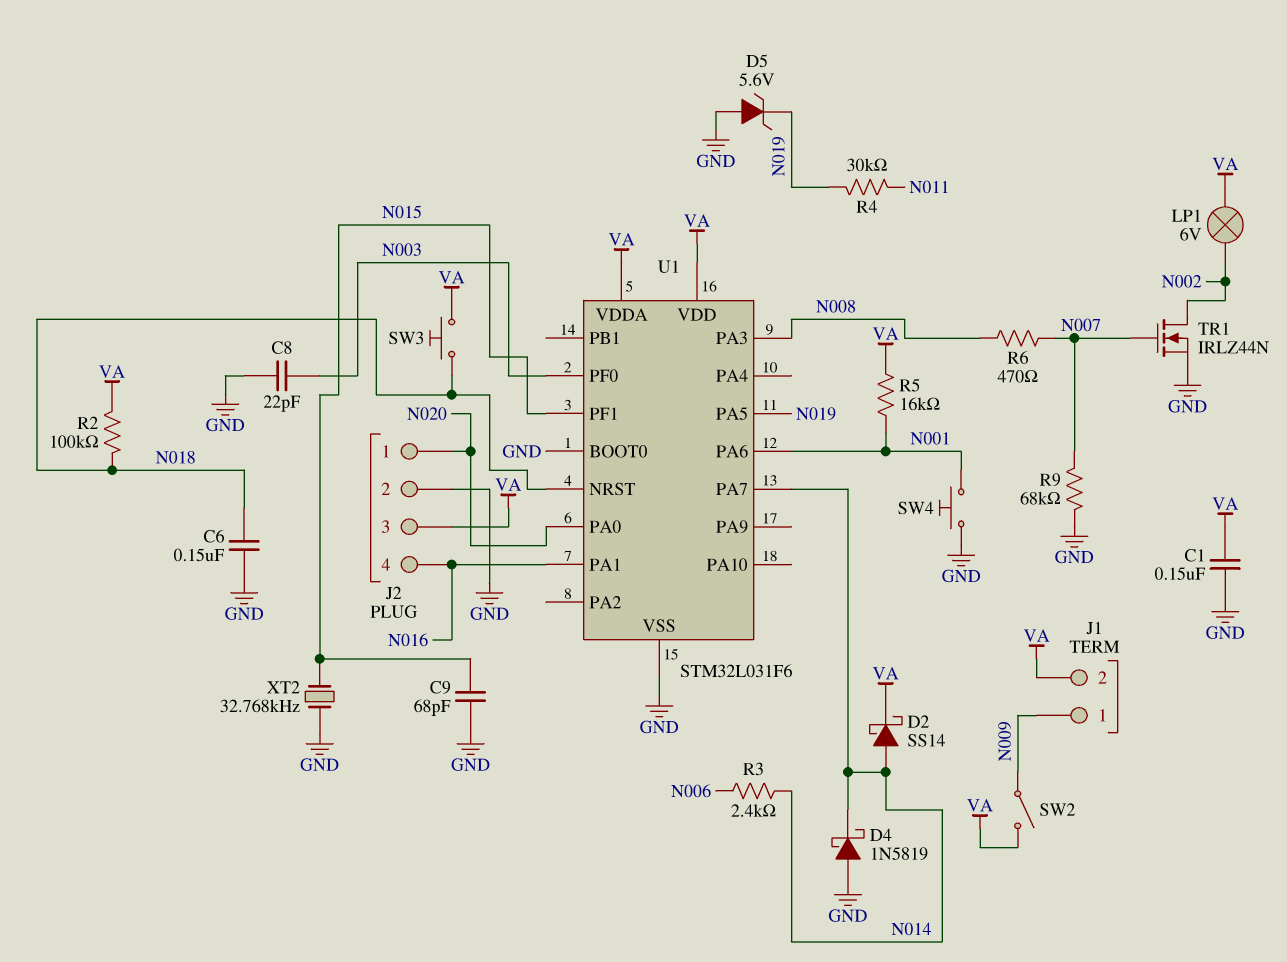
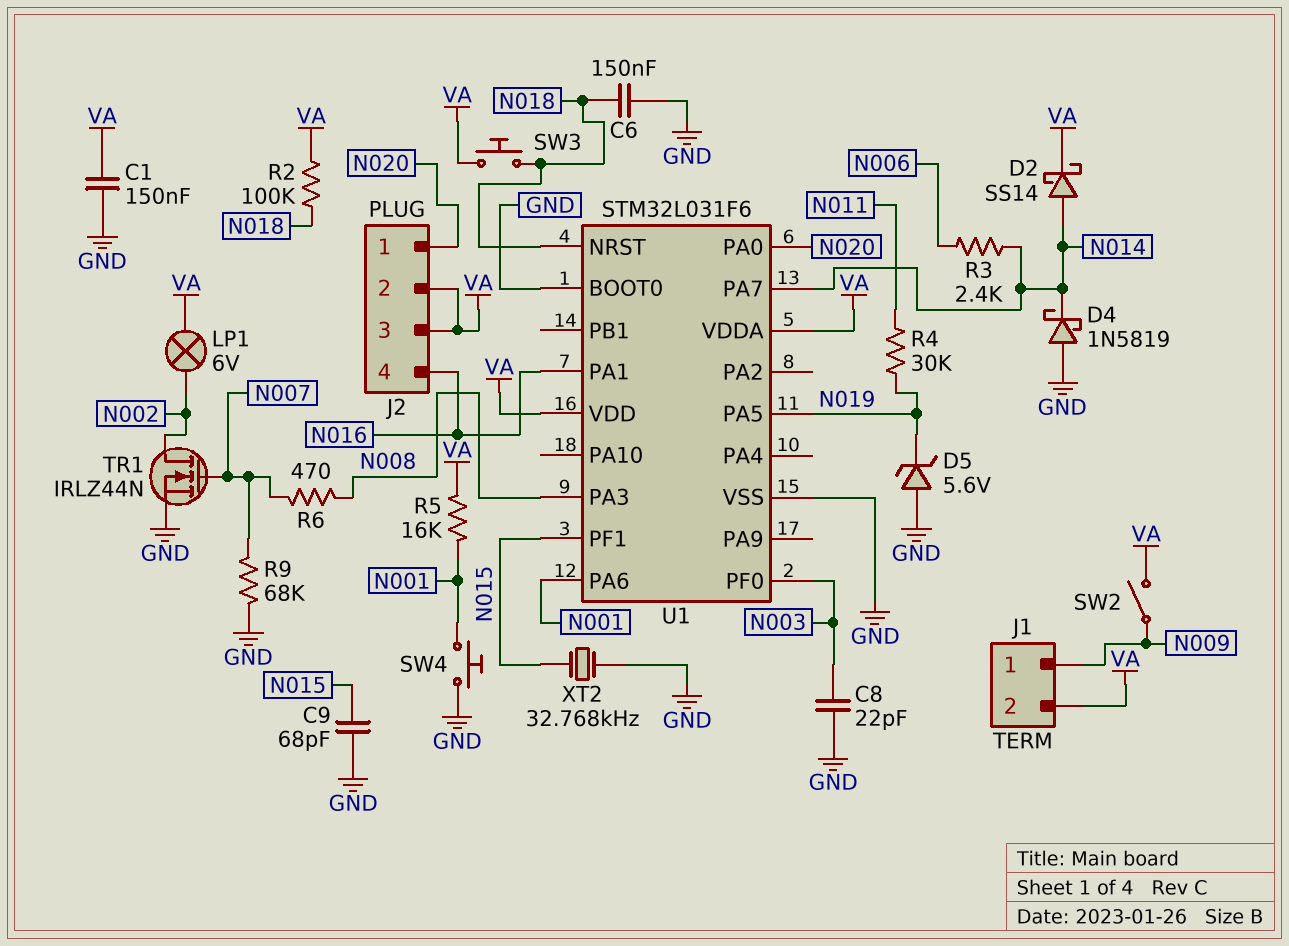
J2 pin 2: GND -> VA

